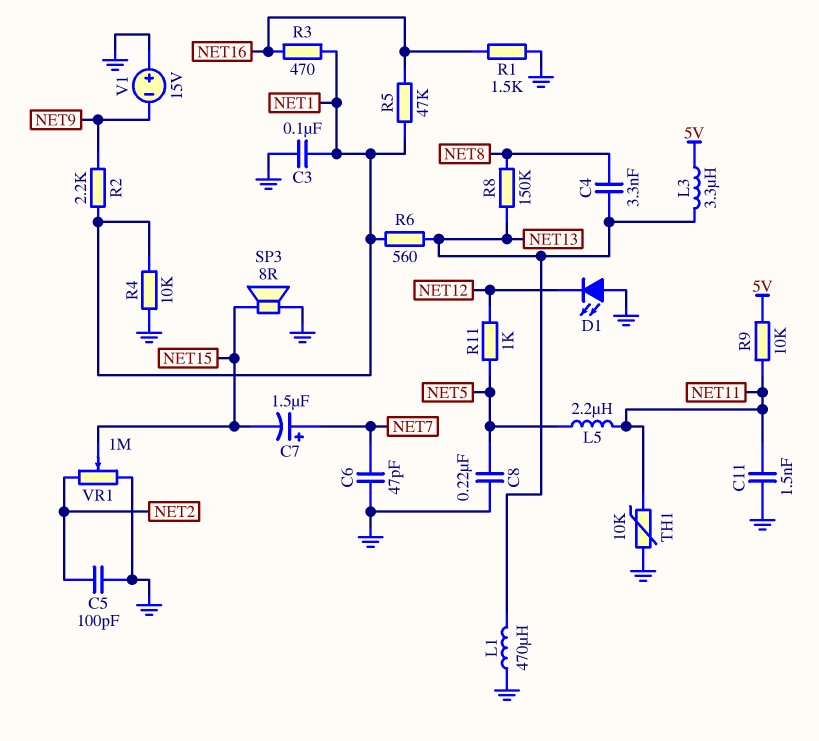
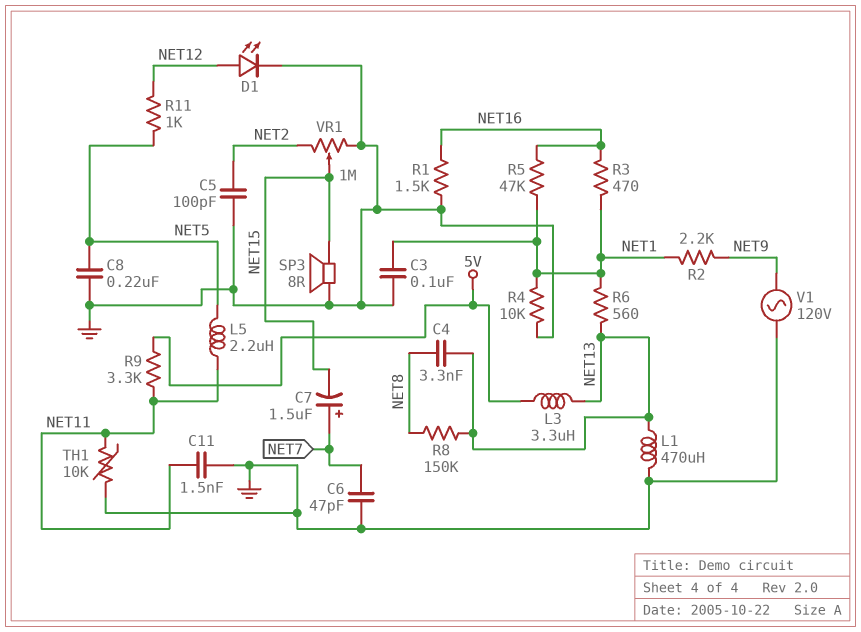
D1: LED (A GND, K NET12) -> LED (A NET12, K GND)
R9: 10k (5V, NET11) -> 3.3k (5V, NET11)
V1: 15V (plus GND, minus NET9) -> AC 120V (GND, NET9)

